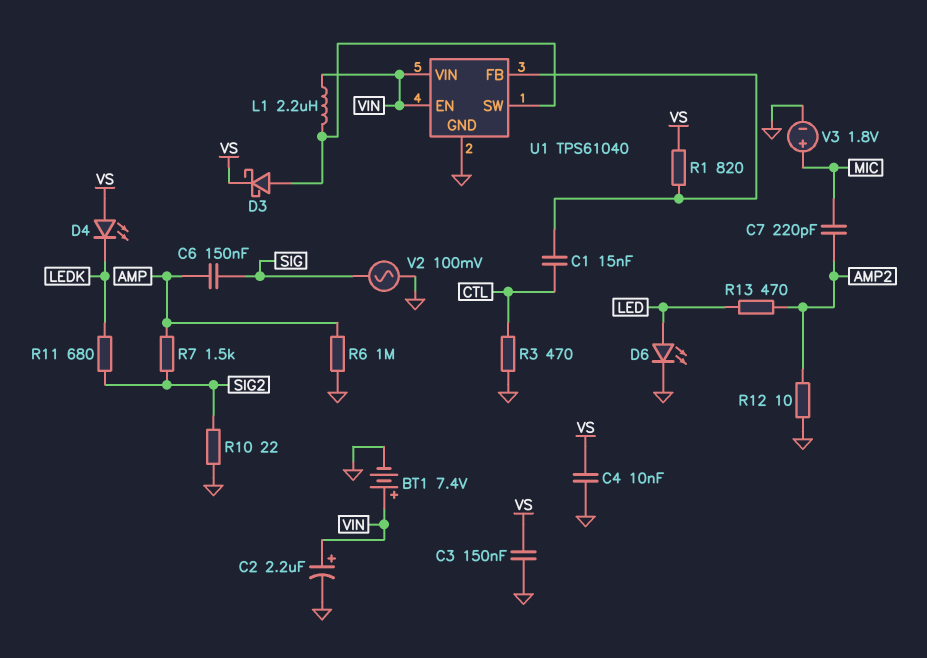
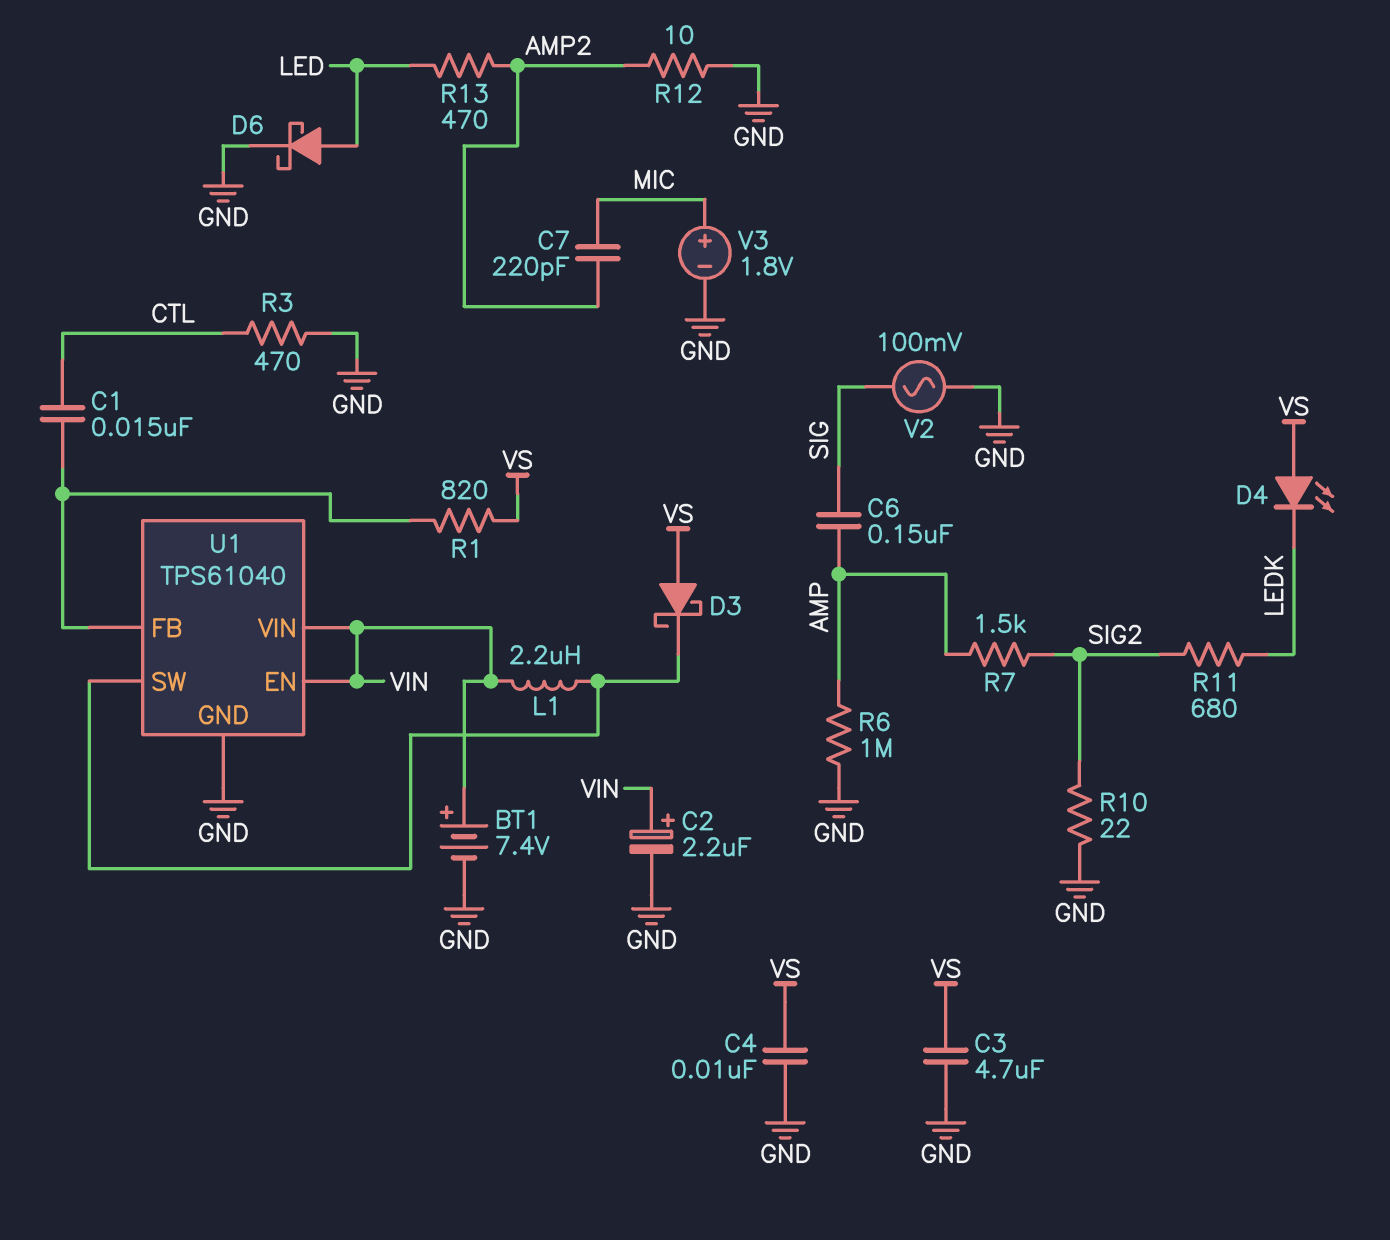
C3: 150nF (GND, VS) -> 4.7uF (GND, VS)
D3: schottky (A U1/SW, K VS) -> schottky (A VS, K U1/SW)
D6: LED (A LED, K GND) -> schottky (A LED, K GND)

